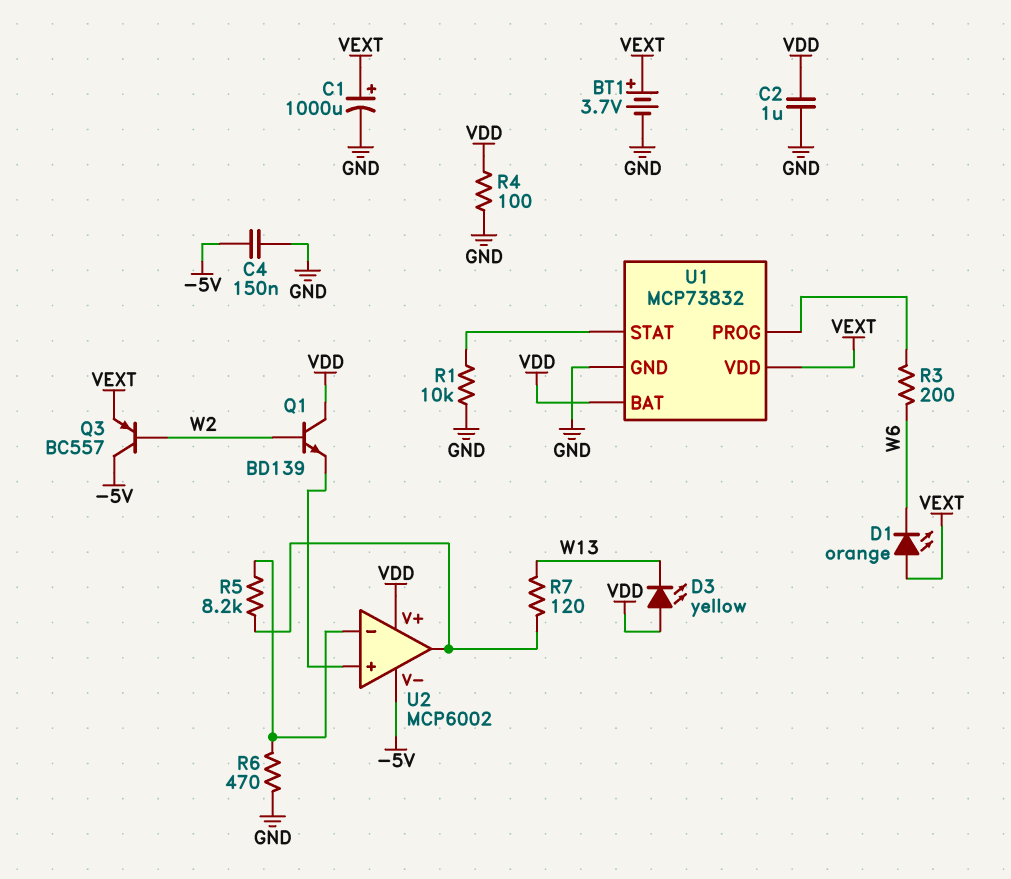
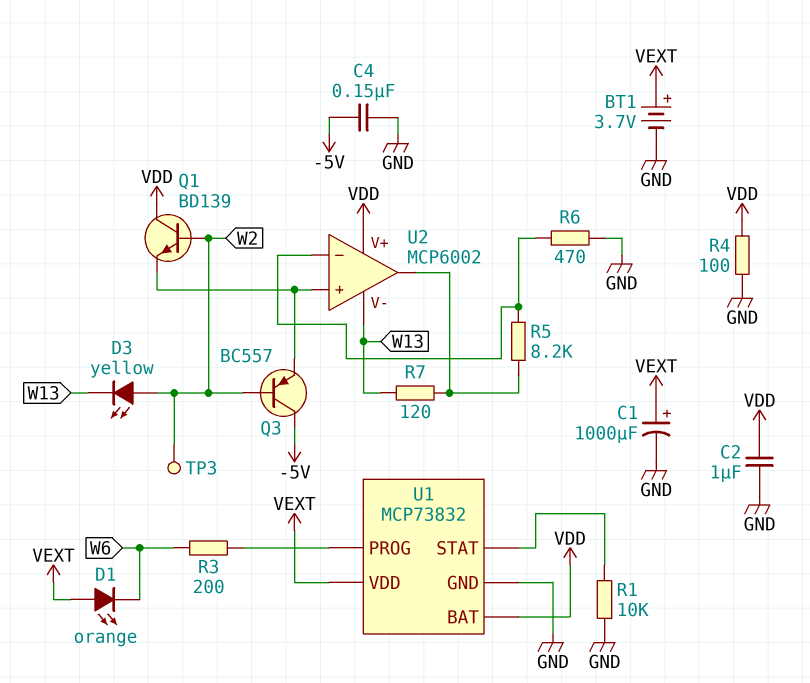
D3: LED yellow (A VDD, K W13) -> LED yellow (A W2, K W13)
Q3: PNP BC557 (B W2, C -5V, E VEXT) -> PNP BC557 (B W2, C -5V, E U2/in+)
TP3: none -> test point (W2)
U2 pin V-: -5V -> W13

